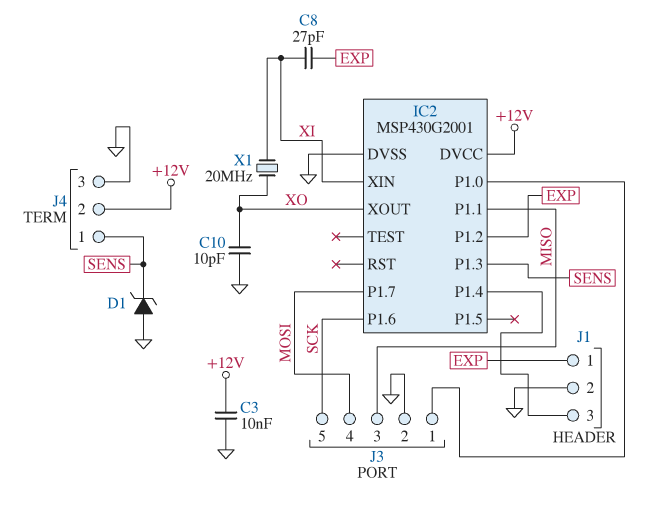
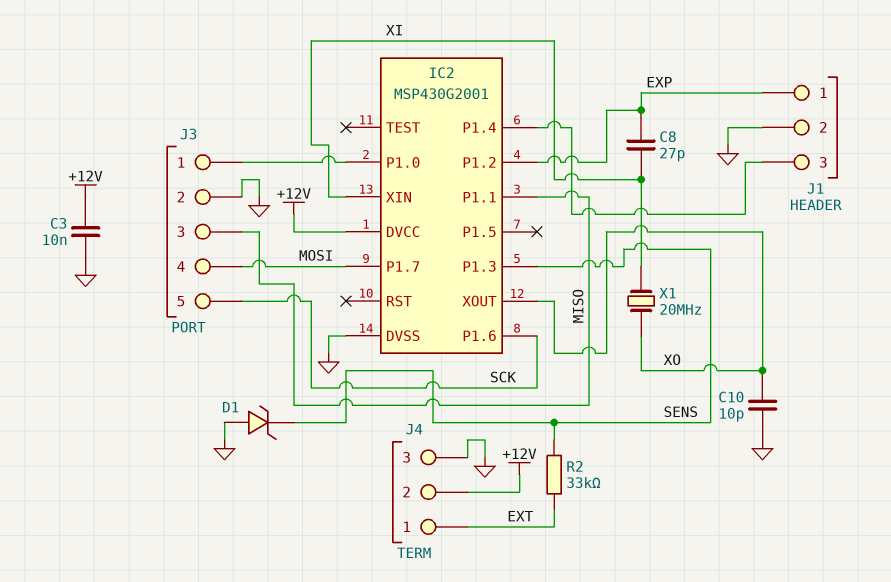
J4 pin 1: SENS -> EXT
R2: none -> 33k (EXT, SENS)

